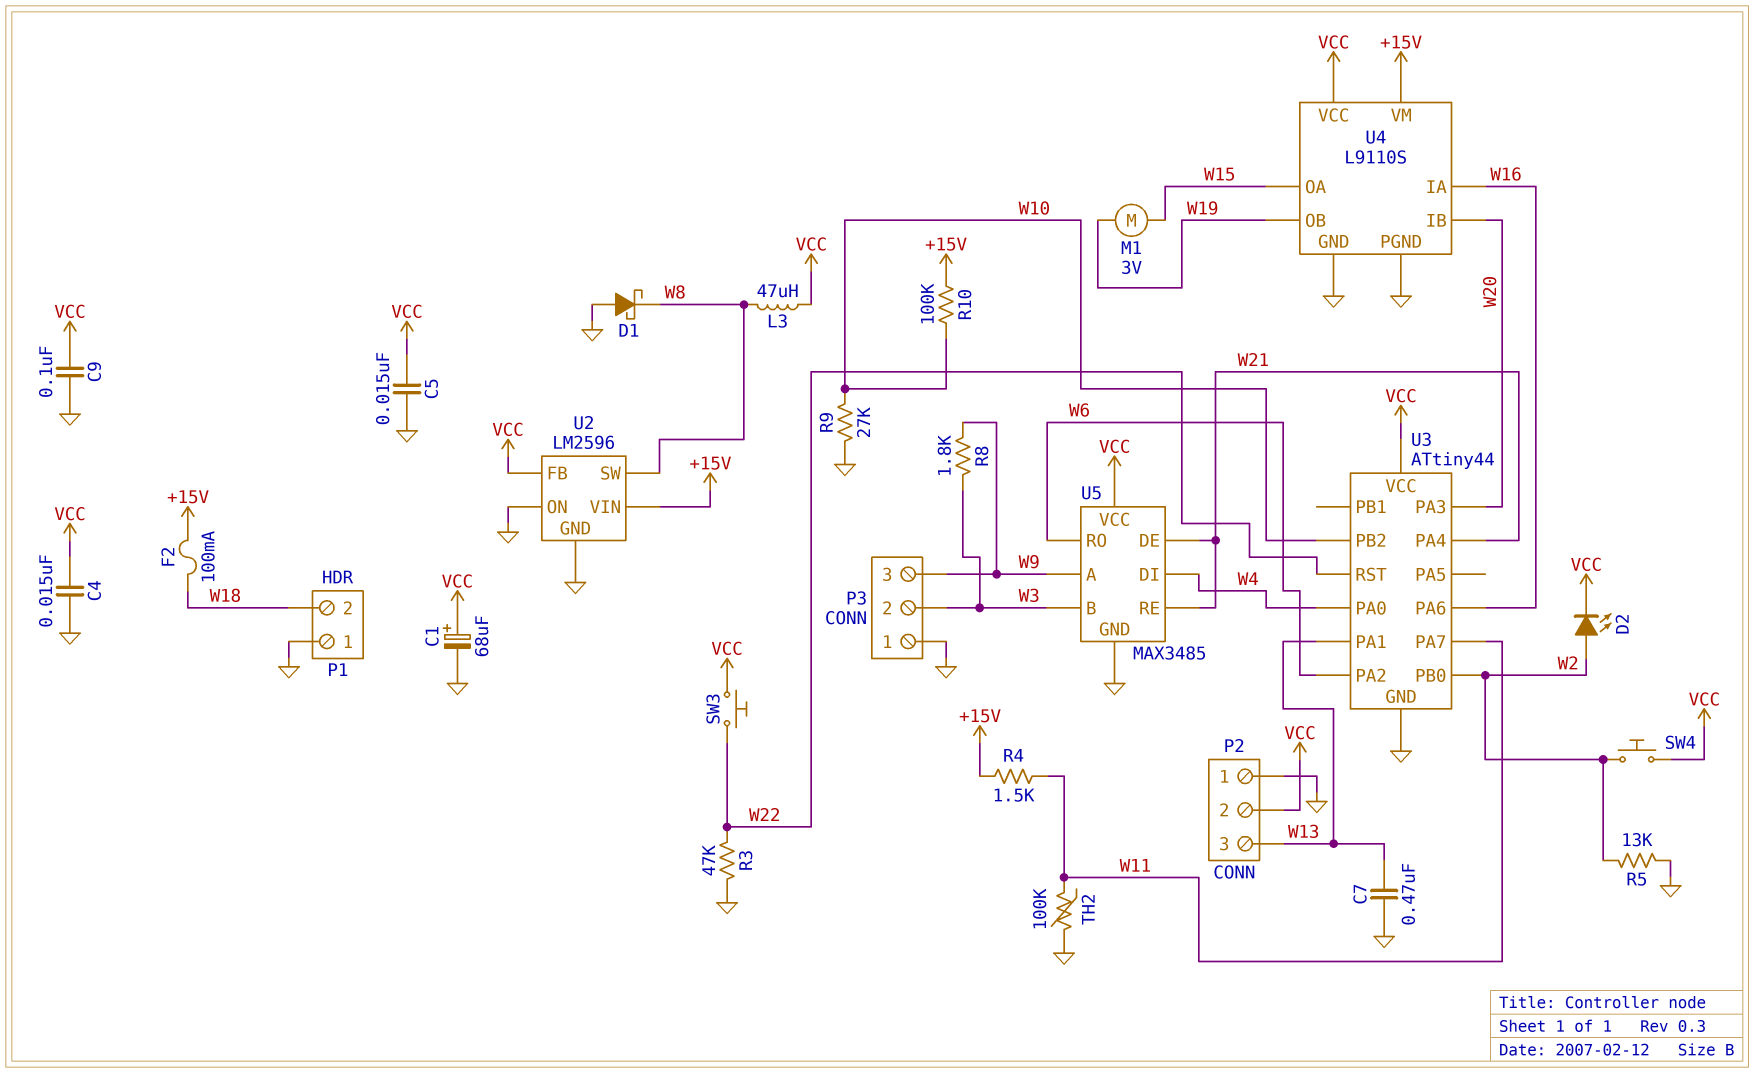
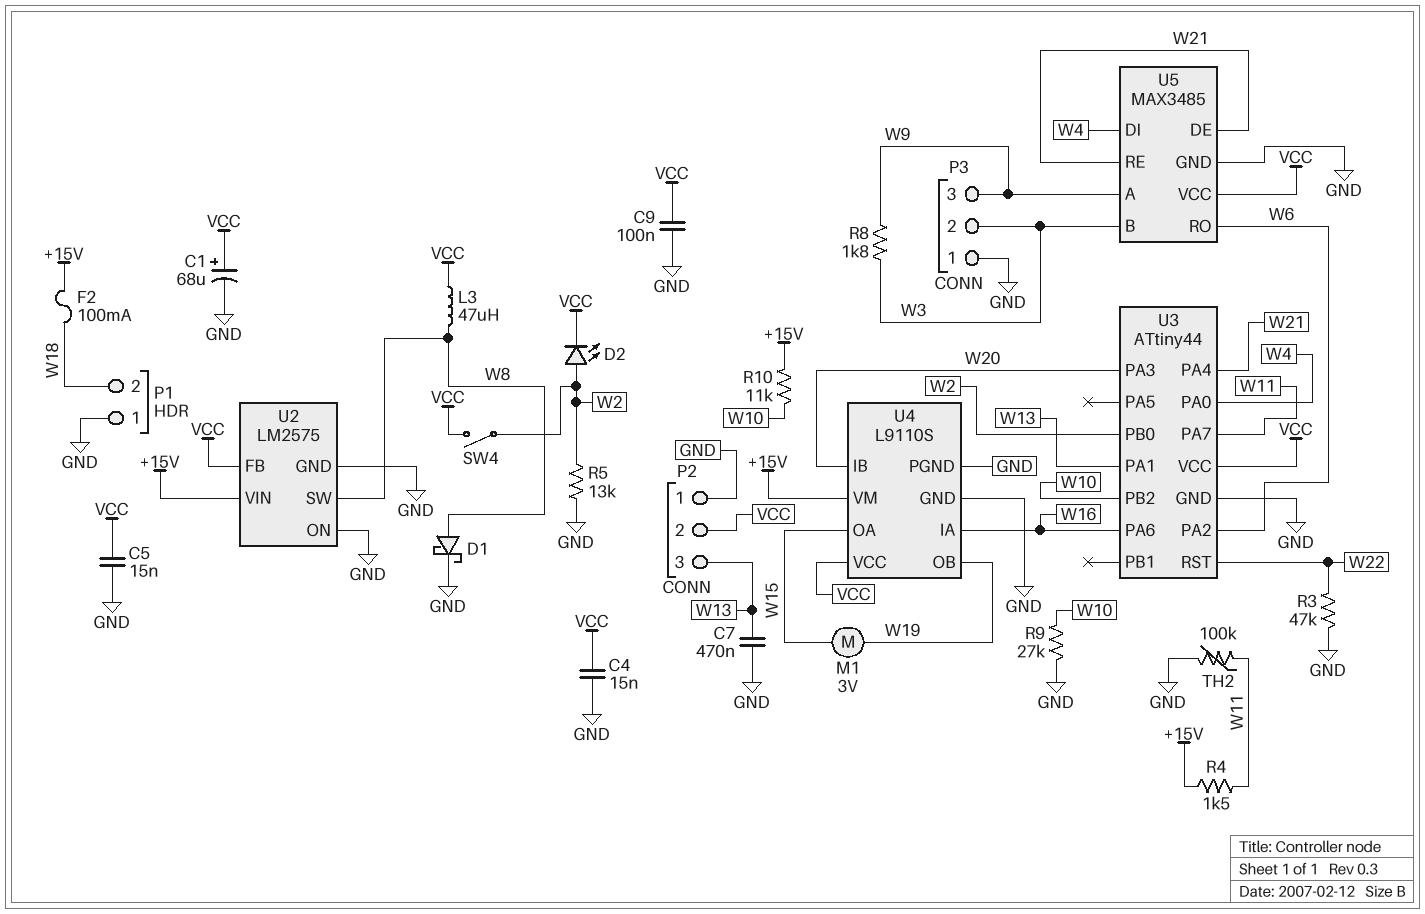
D1: schottky (A GND, K W8) -> schottky (A W8, K GND)
R10: 100k (+15V, W10) -> 11k (+15V, W10)
SW3: button (VCC, W22) -> none
SW4: button (VCC, W2) -> switch (VCC, W2)
U2: LM2596 -> LM2575

